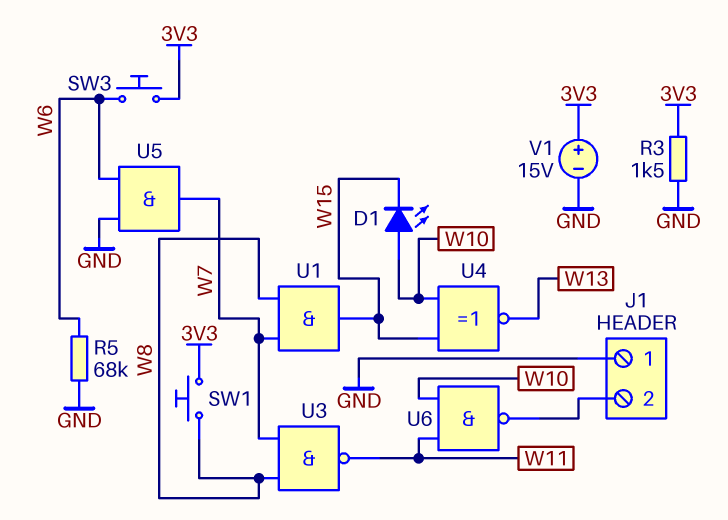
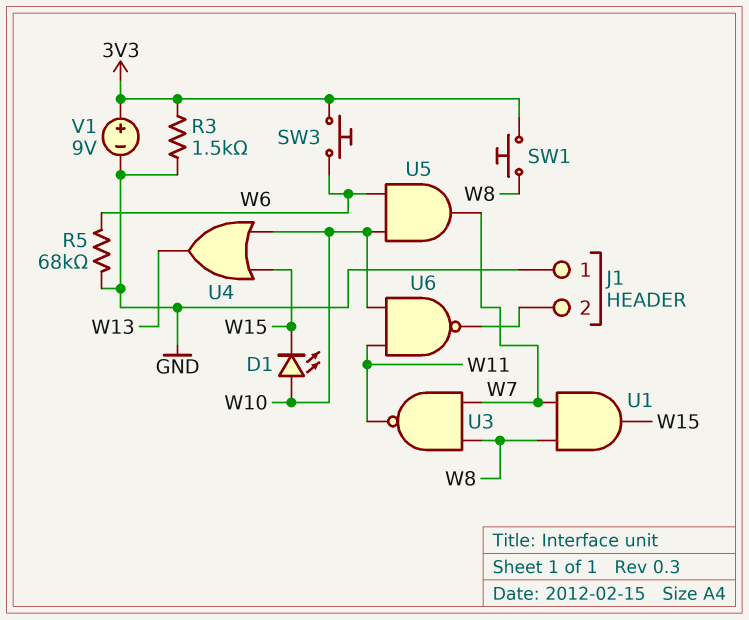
U4: XNOR (in W10, in W15, out W13) -> OR (in W10, in W15, out W13)
U5: AND (in GND, in W6, out W7) -> AND (in W6, in W10, out W7)
V1: 15V (plus 3V3, minus GND) -> 9V (plus 3V3, minus GND)

